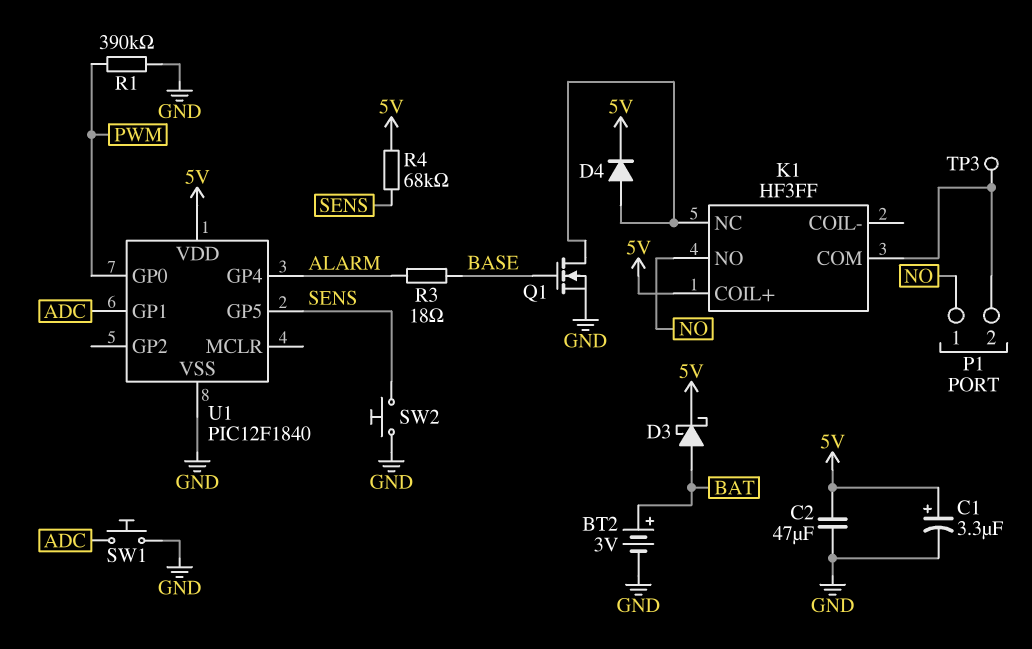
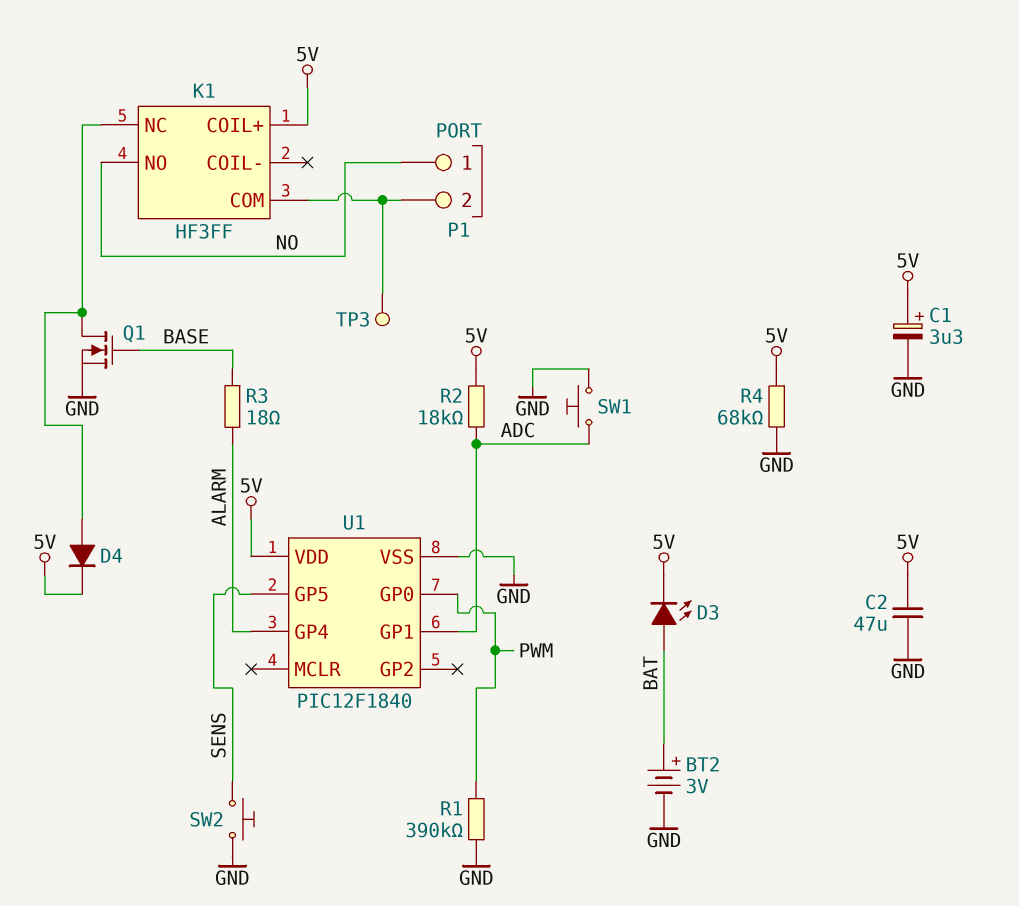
D3: schottky (A BAT, K 5V) -> LED (A BAT, K 5V)
R2: none -> 18k (5V, ADC)
R4: 68k (5V, SENS) -> 68k (5V, GND)

